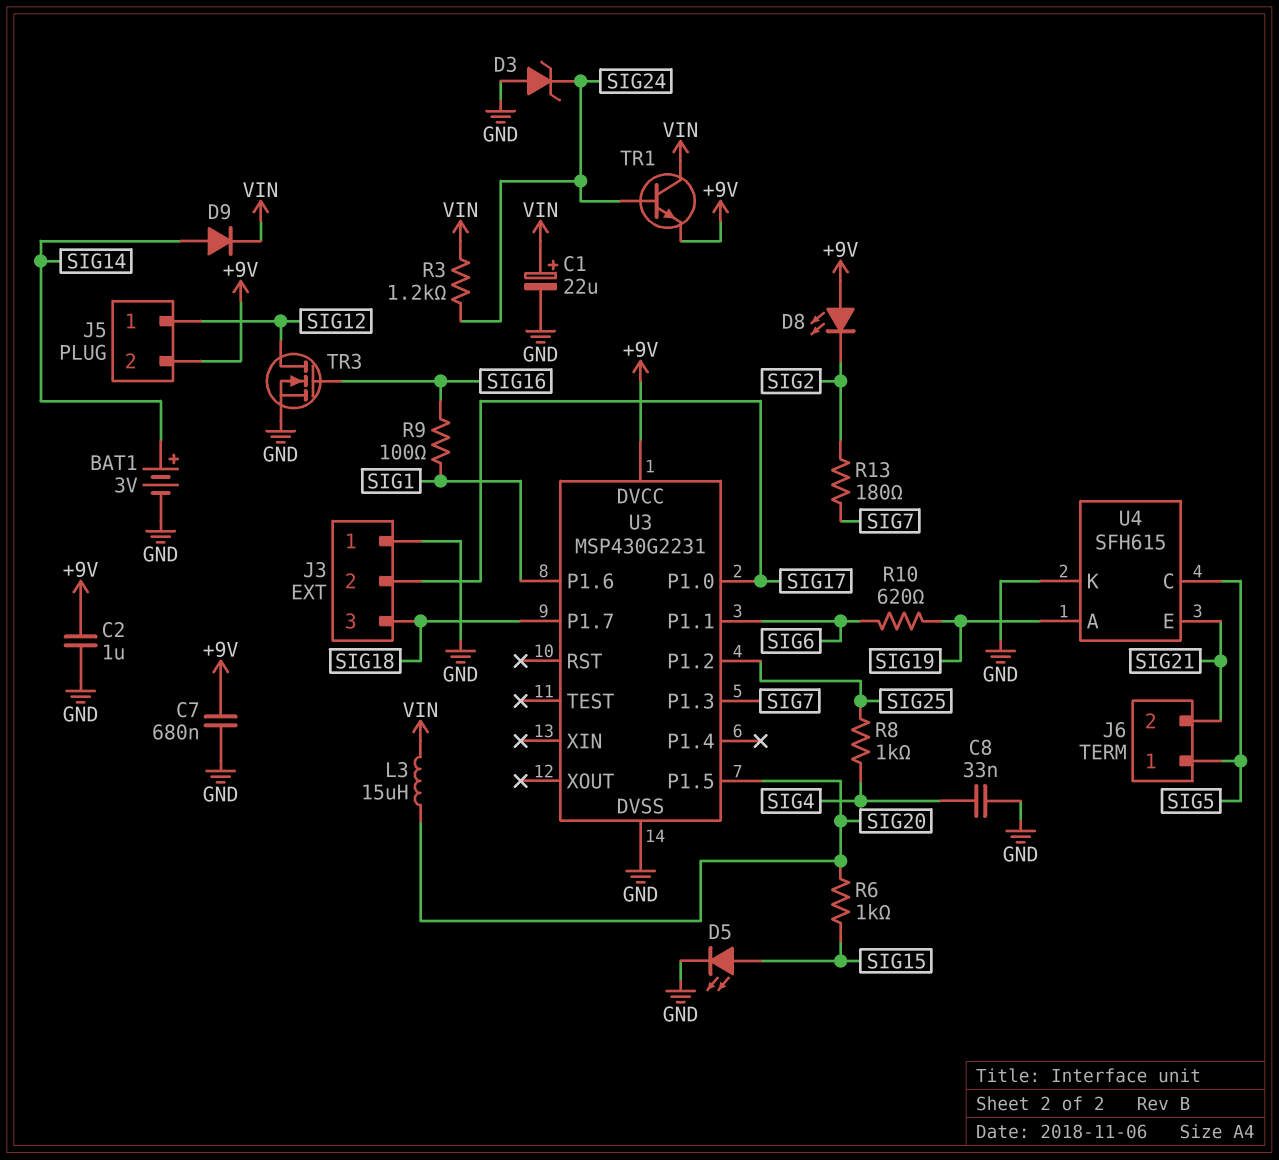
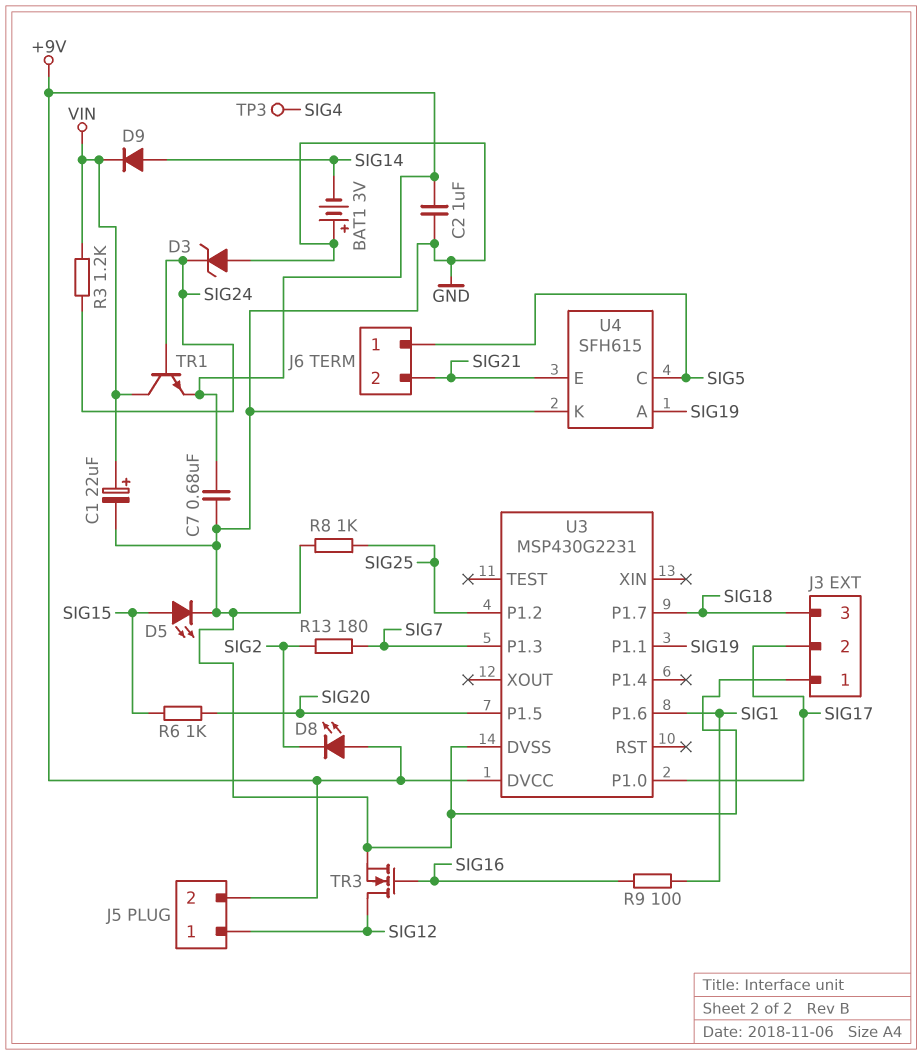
BAT1: 3V (plus SIG14, minus GND) -> 3V (plus GND, minus SIG14)
C8: 33nF (GND, SIG4) -> none
L3: 15uH (SIG20, VIN) -> none
R8: 1k (SIG4, SIG25) -> 1k (GND, SIG25)
R10: 620 (SIG6, SIG19) -> none
TP3: none -> test point (SIG4)
U3 pin P1.1: SIG6 -> SIG19

